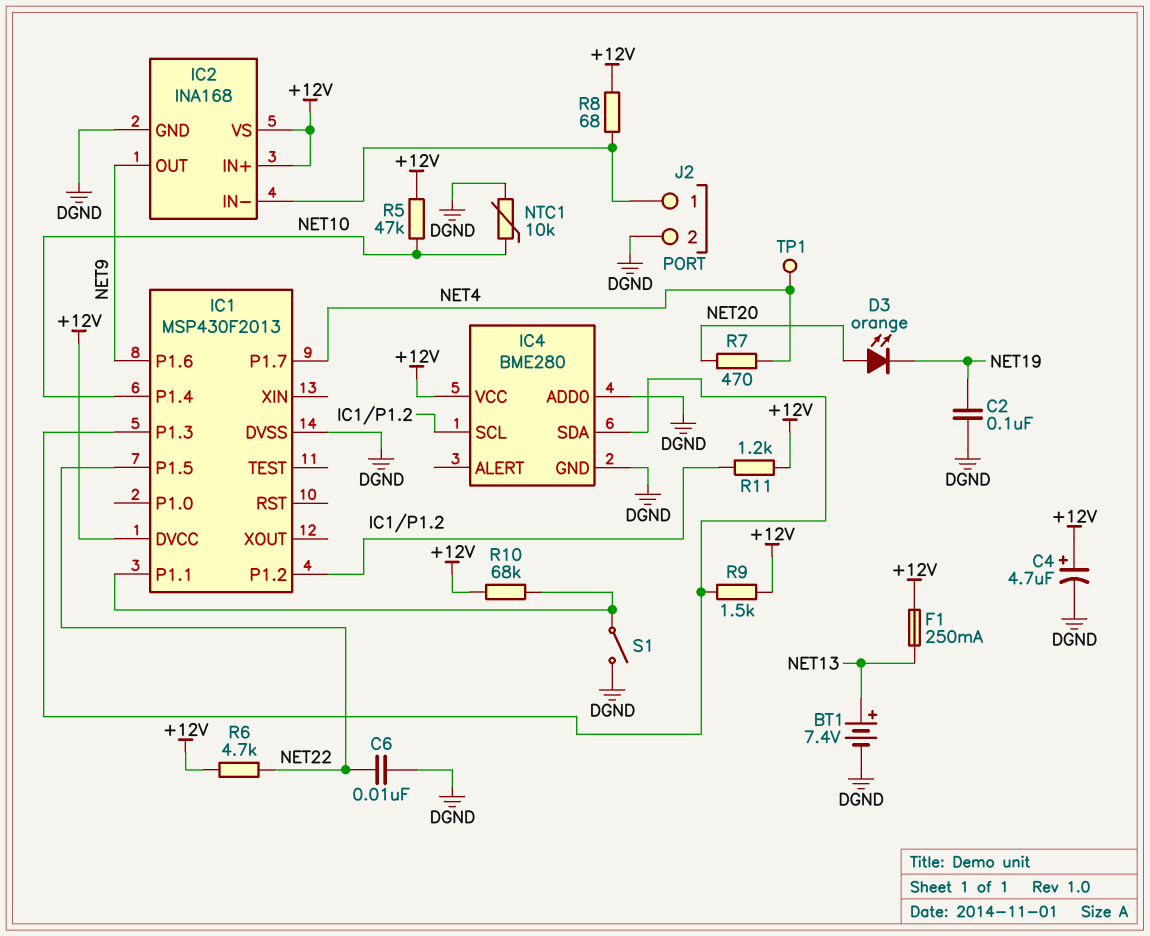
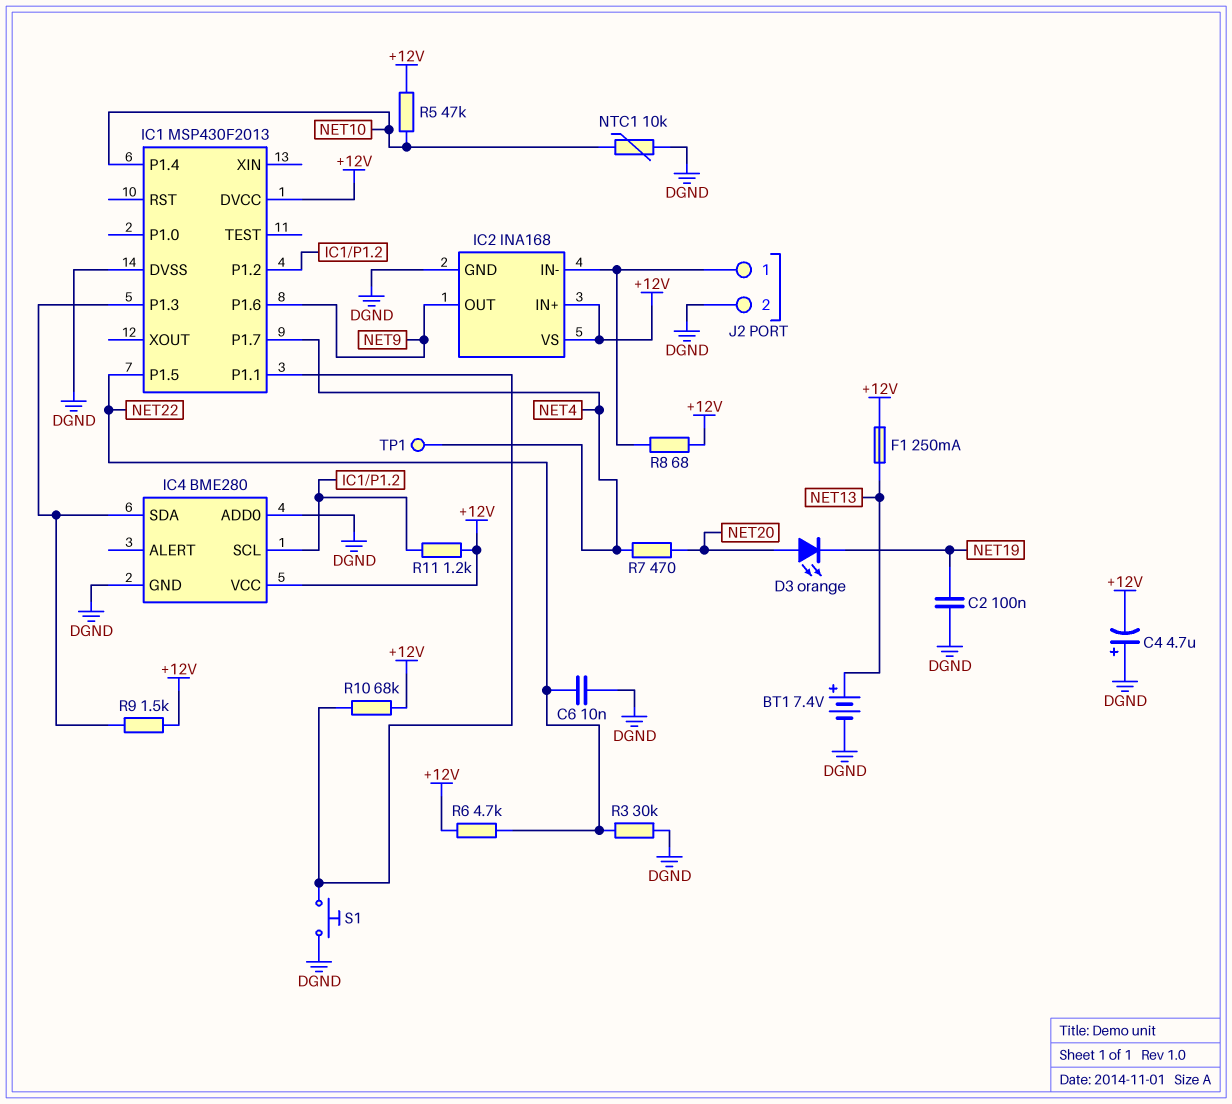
C4: 4.7uF (plus +12V, minus DGND) -> 4.7uF (plus DGND, minus +12V)
R3: none -> 30k (DGND, NET22)
S1: switch (DGND, IC1/P1.1) -> button (DGND, IC1/P1.1)

